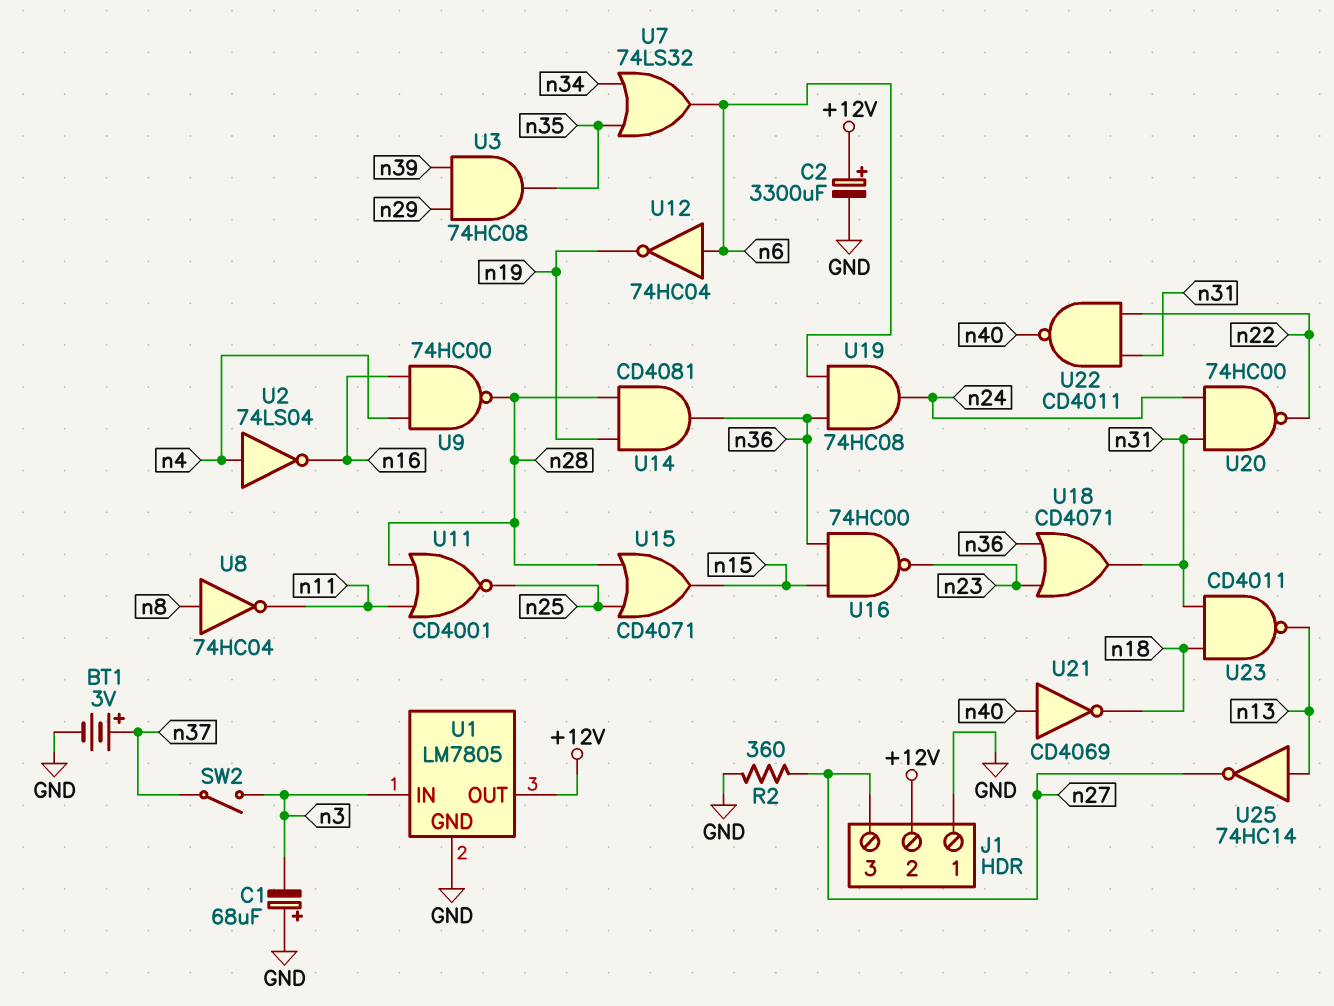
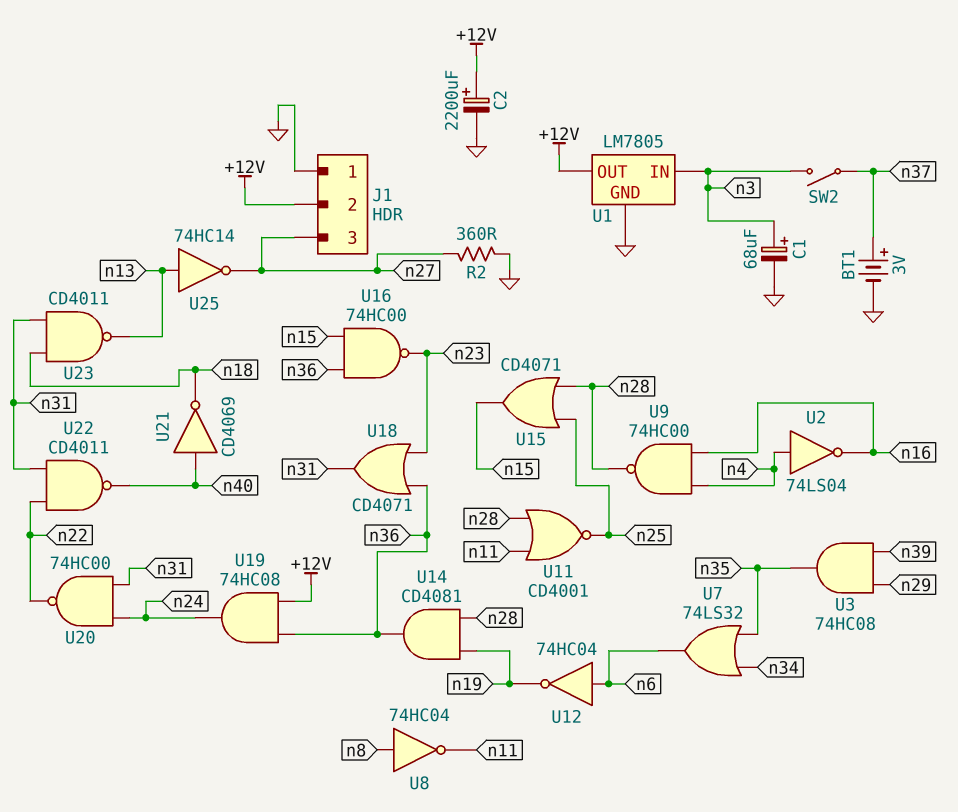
C1: 68uF (plus GND, minus n3) -> 68uF (plus n3, minus GND)
C2: 3300uF (plus +12V, minus GND) -> 2200uF (plus +12V, minus GND)
U19: AND 74HC08 (in n6, in n36, out n24) -> AND 74HC08 (in +12V, in n36, out n24)

